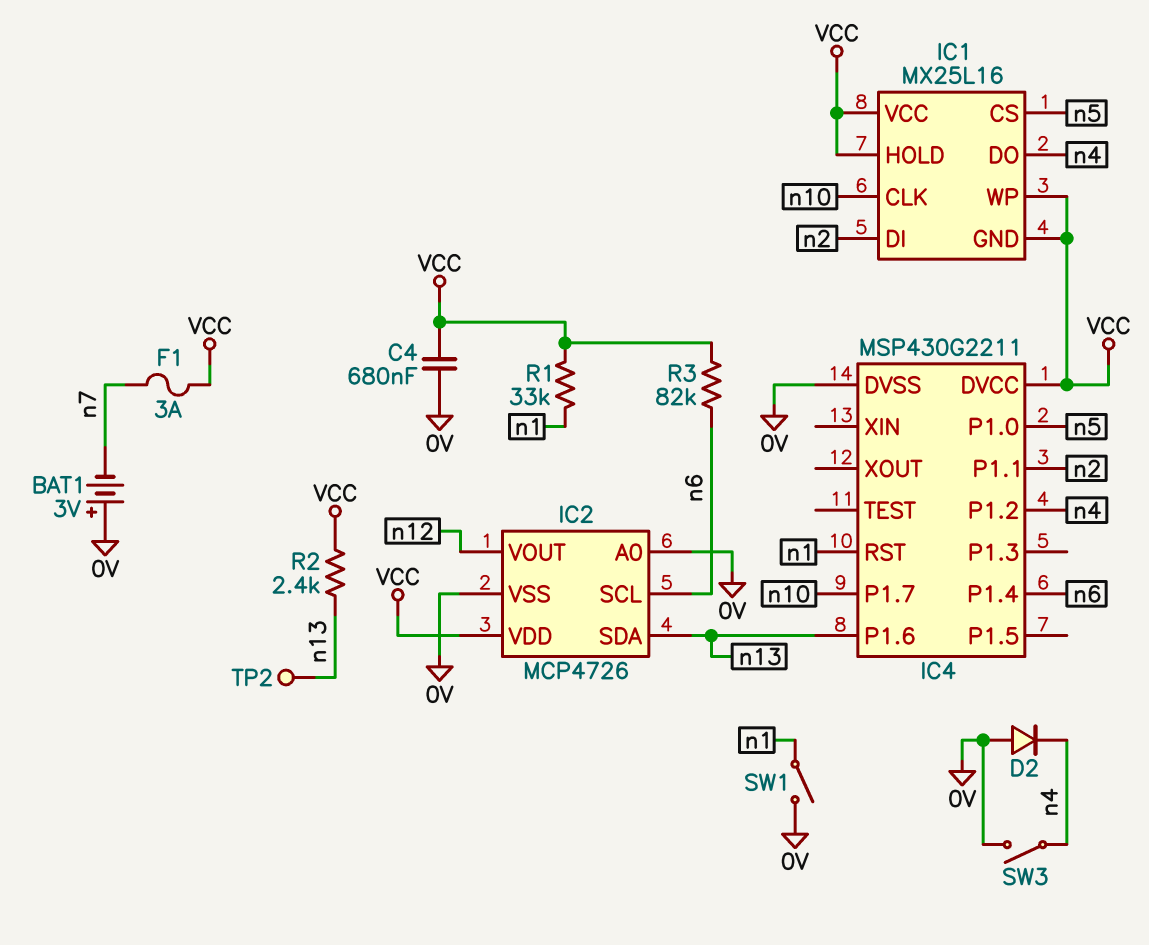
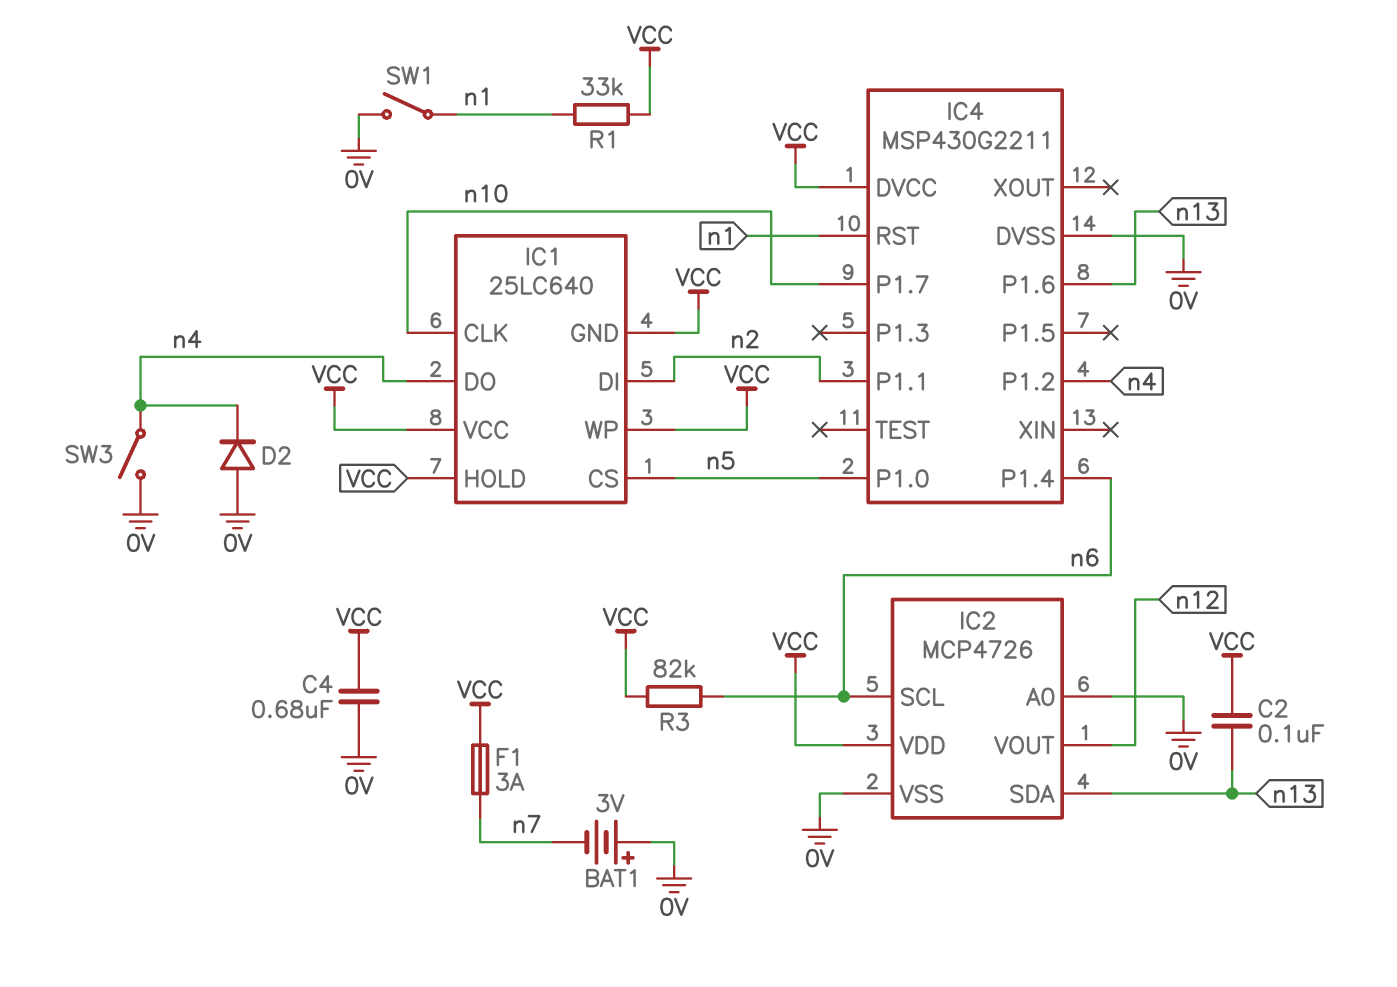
C2: none -> 100nF (VCC, n13)
IC1: MX25L16 -> 25LC640
R2: 2.4k (VCC, n13) -> none
TP2: test point (n13) -> none

